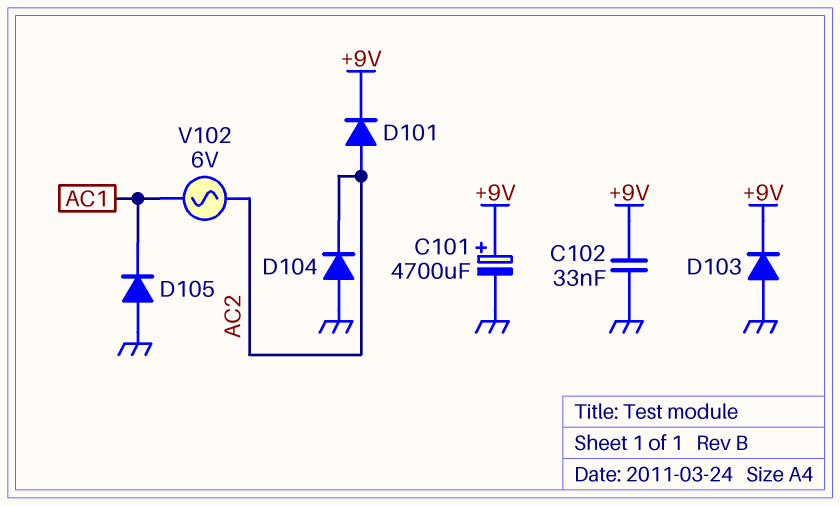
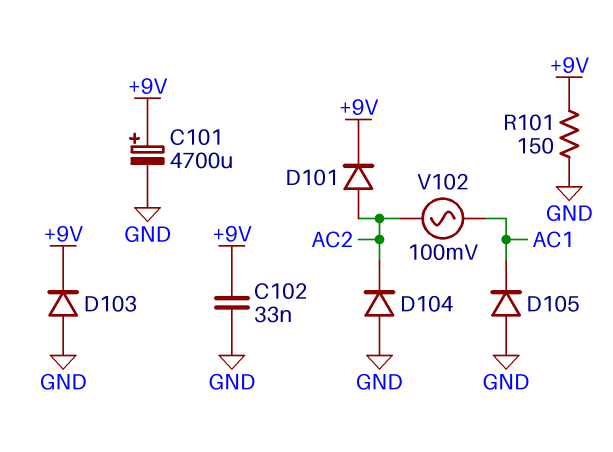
R101: none -> 150 (+9V, GND)
V102: AC 6V (AC1, AC2) -> AC 100mV (AC1, AC2)

